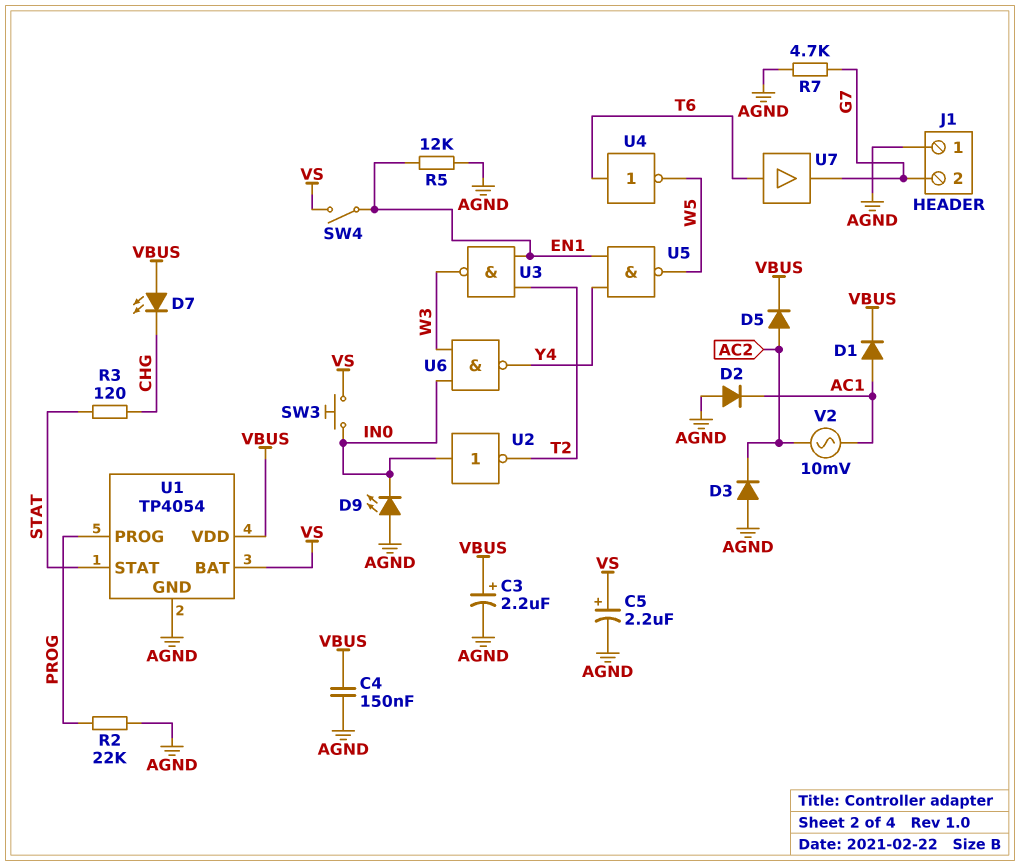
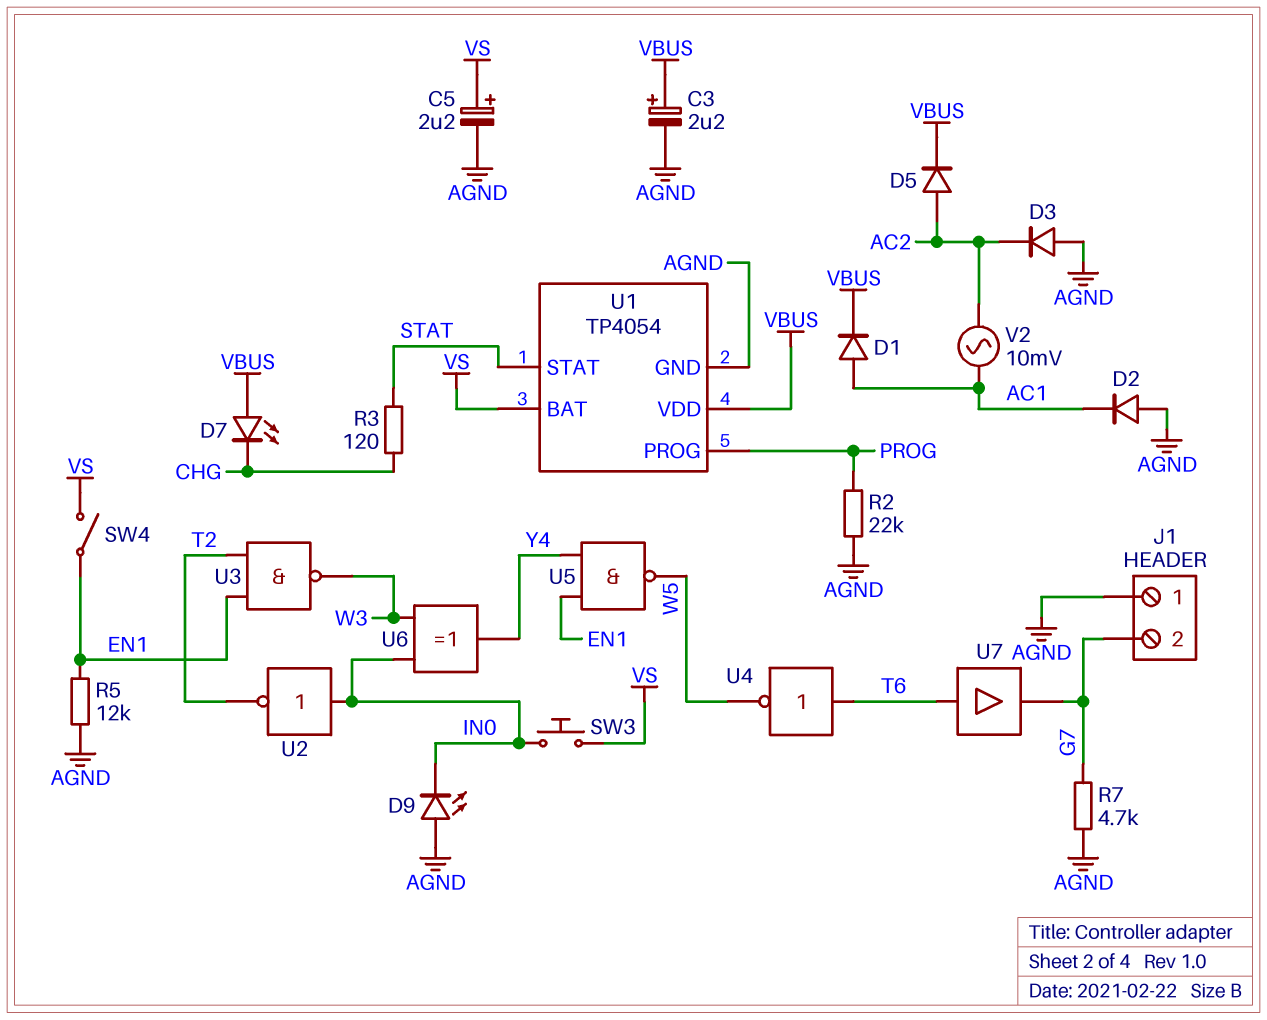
C4: 150nF (AGND, VBUS) -> none
U6: NAND (in IN0, in W3, out Y4) -> XOR (in IN0, in W3, out Y4)

